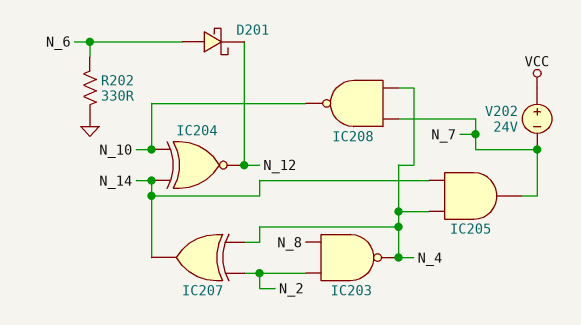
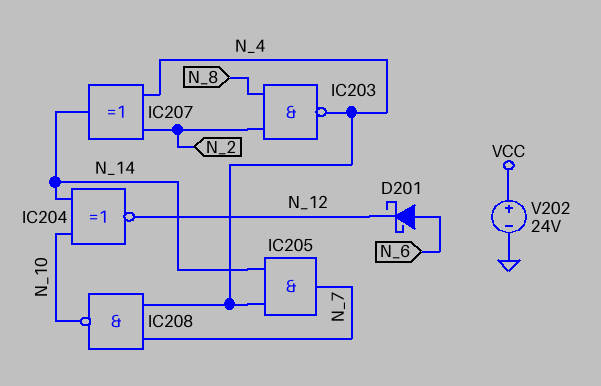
R202: 330 (GND, N_6) -> none
V202: 24V (plus VCC, minus N_7) -> 24V (plus VCC, minus GND)

